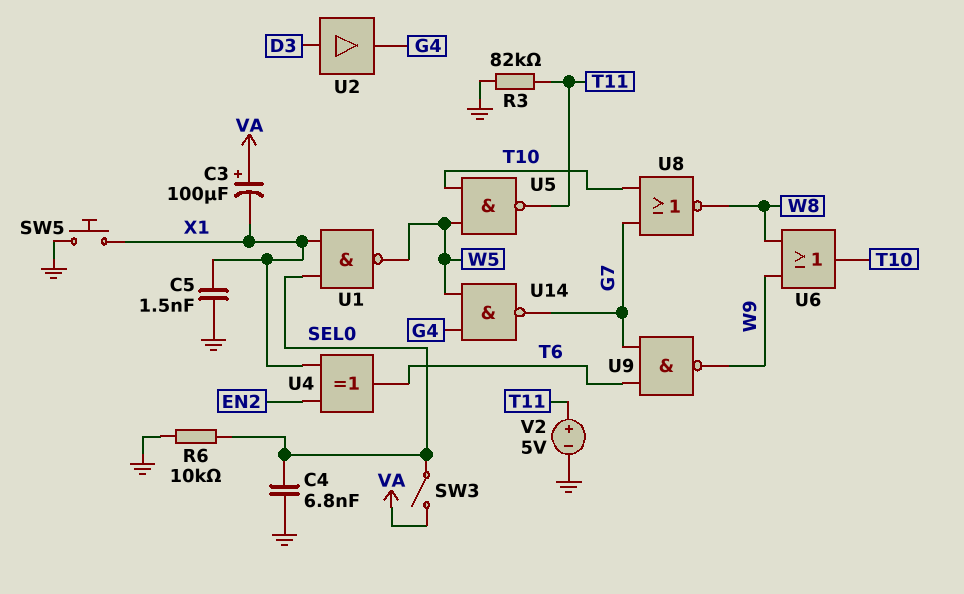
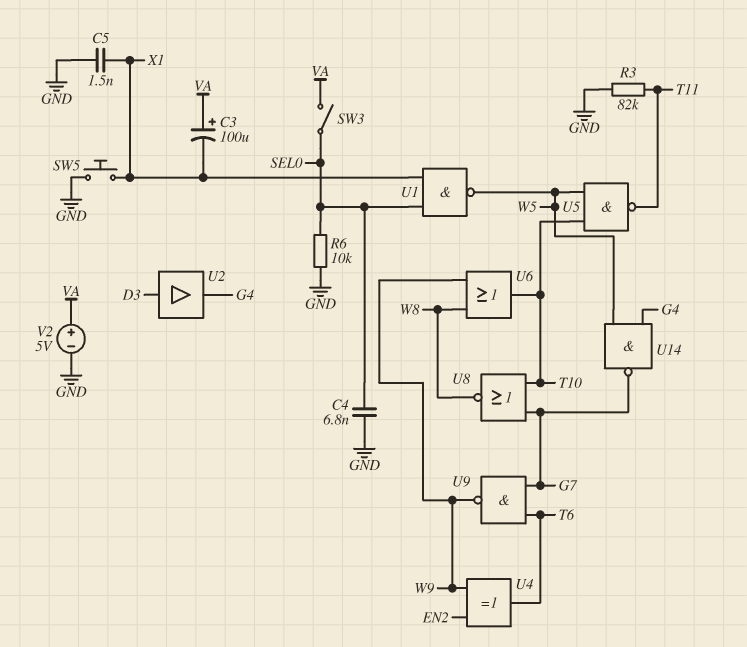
U4: XOR (in EN2, in X1, out T6) -> XOR (in EN2, in W9, out T6)
V2: 5V (plus T11, minus GND) -> 5V (plus VA, minus GND)

